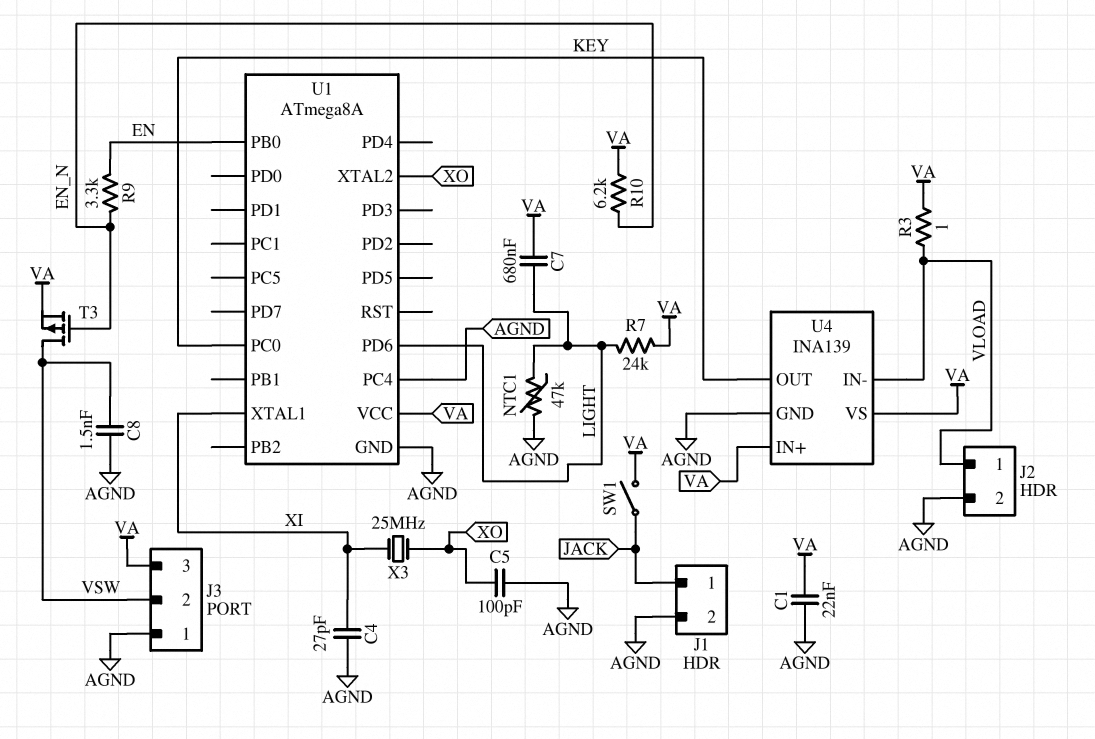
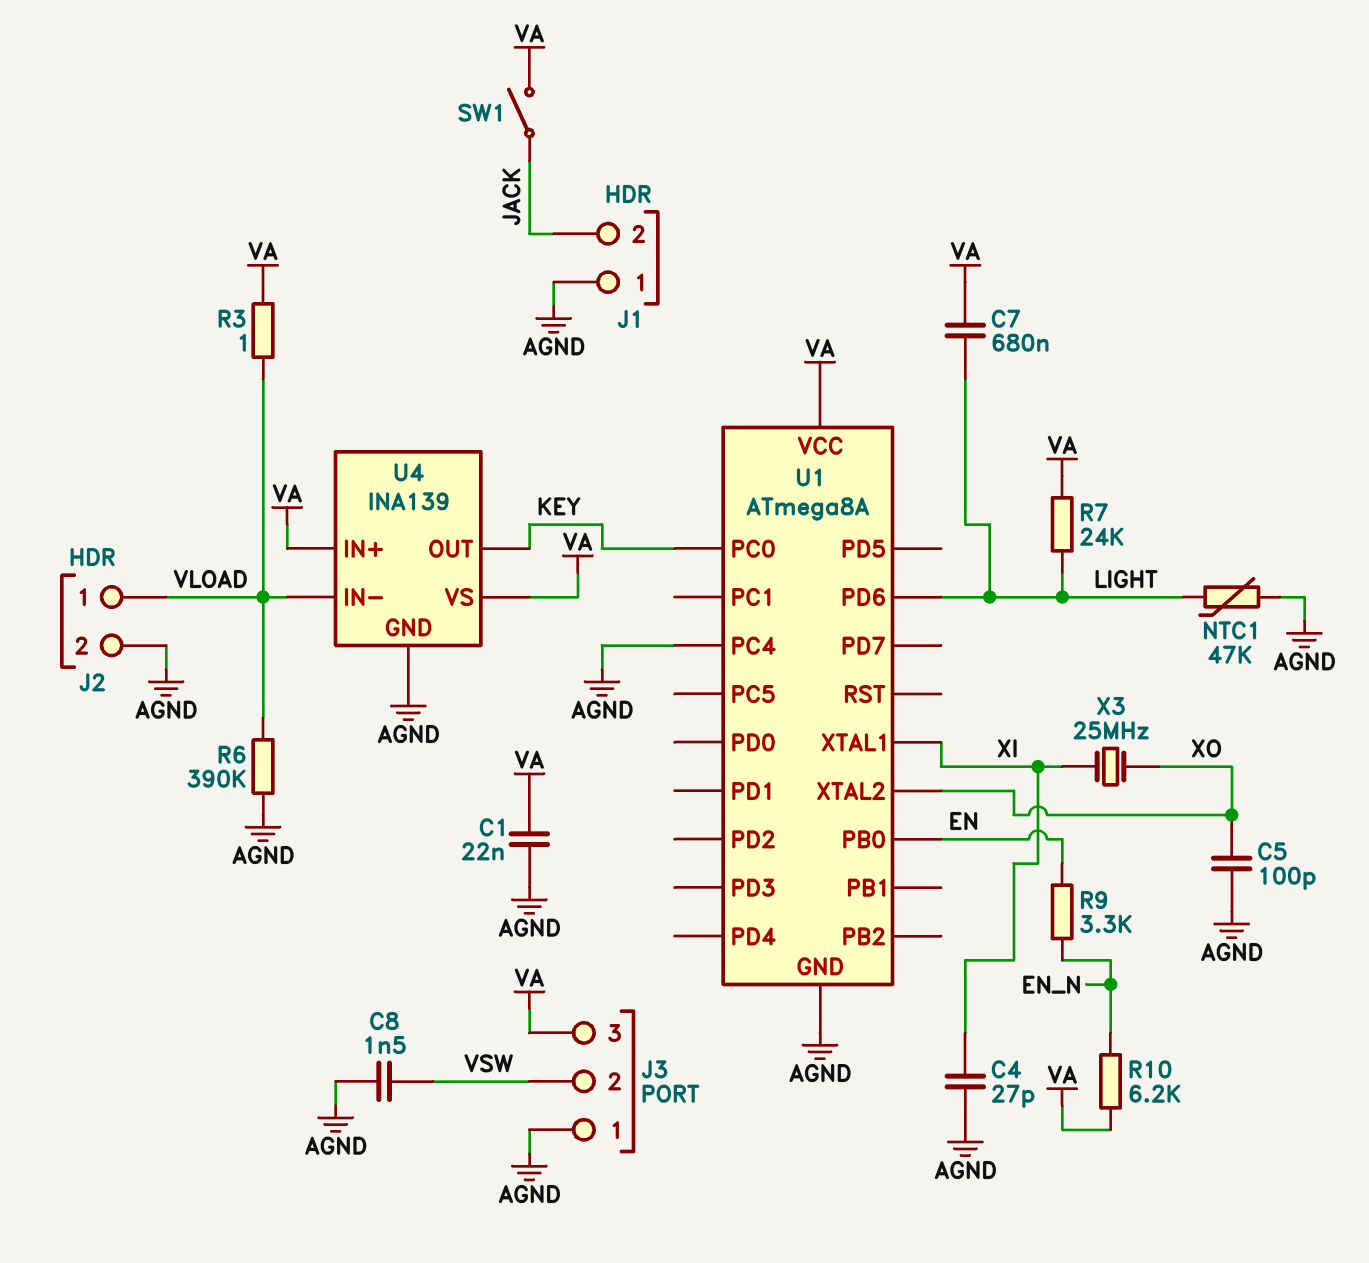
J1 pin 1: JACK -> AGND
J1 pin 2: AGND -> JACK
R6: none -> 390k (AGND, VLOAD)
T3: PMOS (G EN_N, D VSW, S VA) -> none

